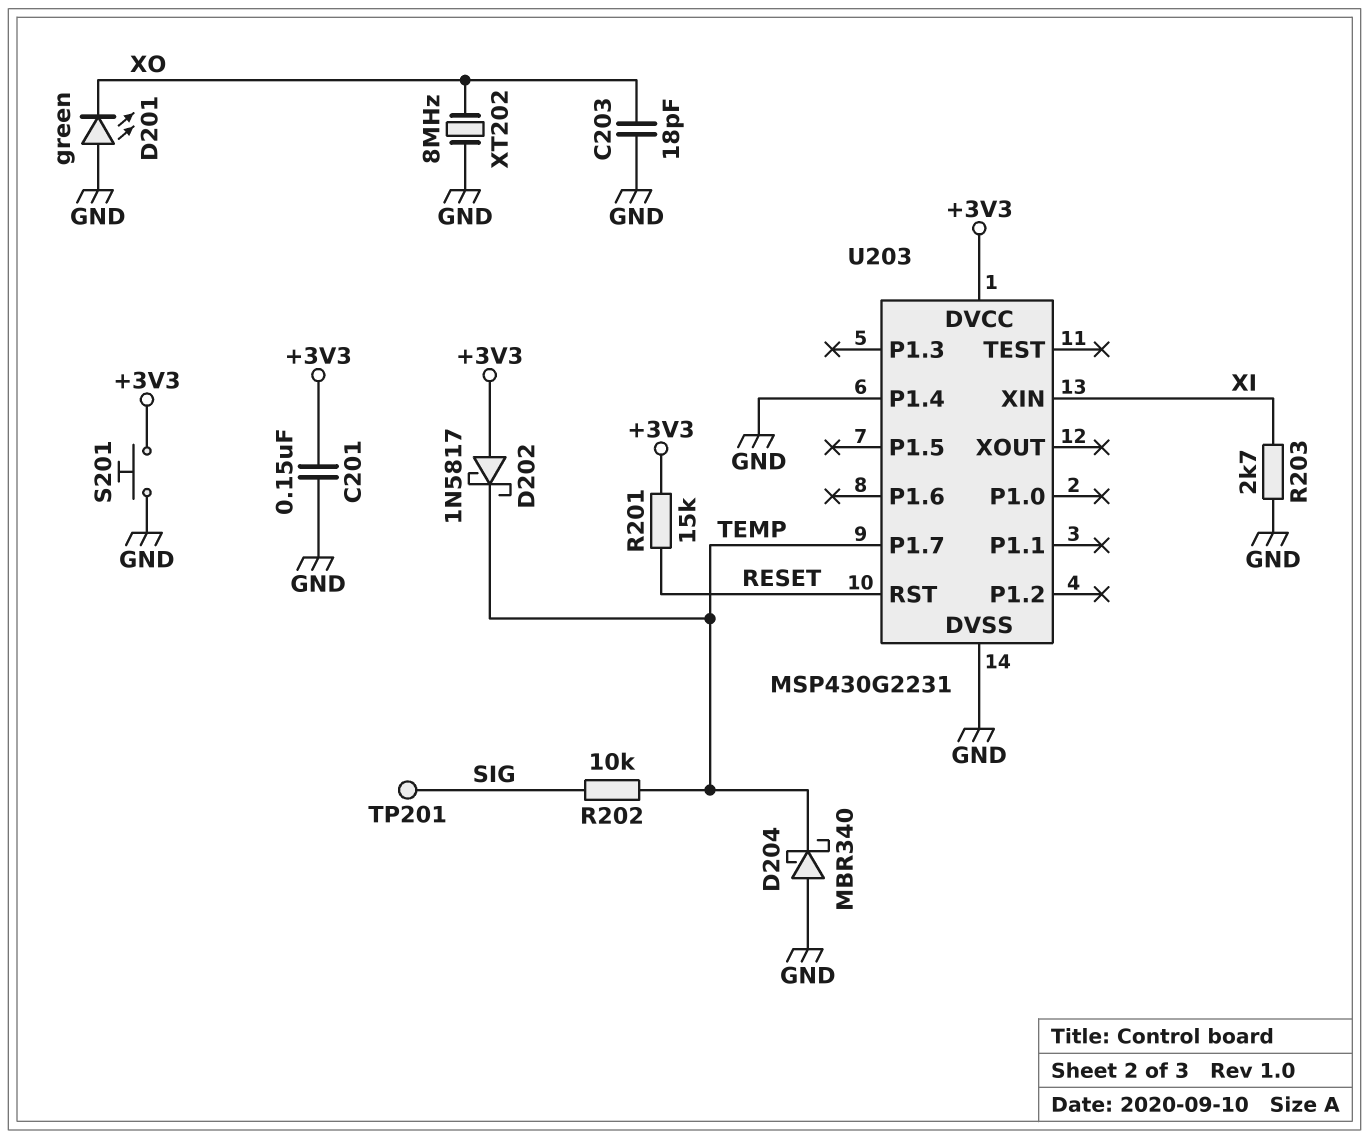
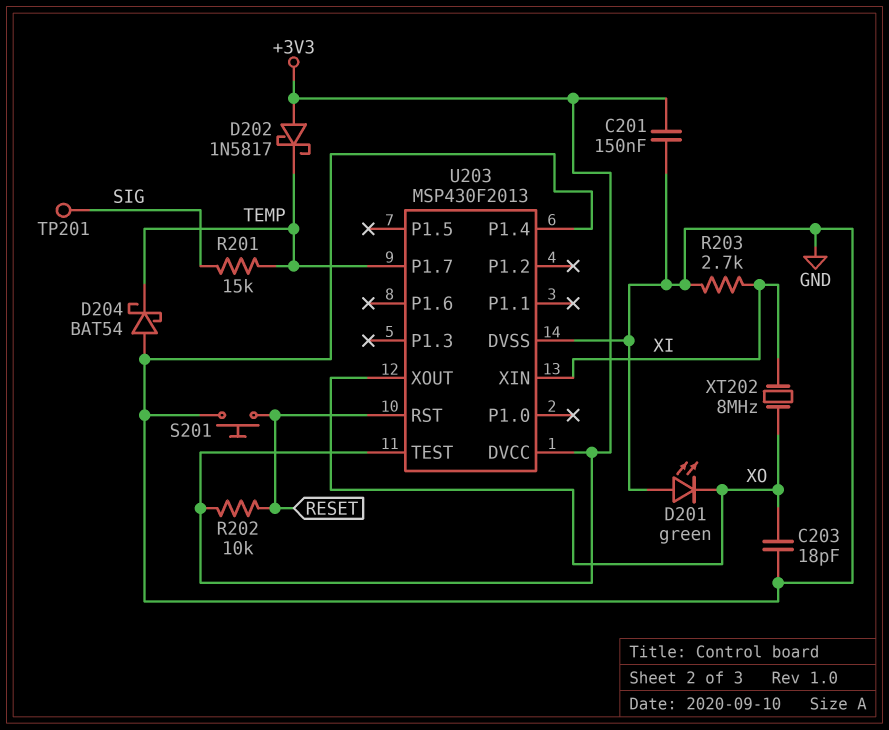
D204: schottky MBR340 (A GND, K TEMP) -> schottky BAT54 (A GND, K TEMP)
R201: 15k (+3V3, RESET) -> 15k (SIG, TEMP)
R202: 10k (SIG, TEMP) -> 10k (+3V3, RESET)
S201: button (+3V3, GND) -> button (GND, RESET)
U203: MSP430G2231 -> MSP430F2013
U203 pin TEST: none -> +3V3
U203 pin XOUT: none -> XO
XT202: 8MHz (GND, XO) -> 8MHz (XI, XO)

